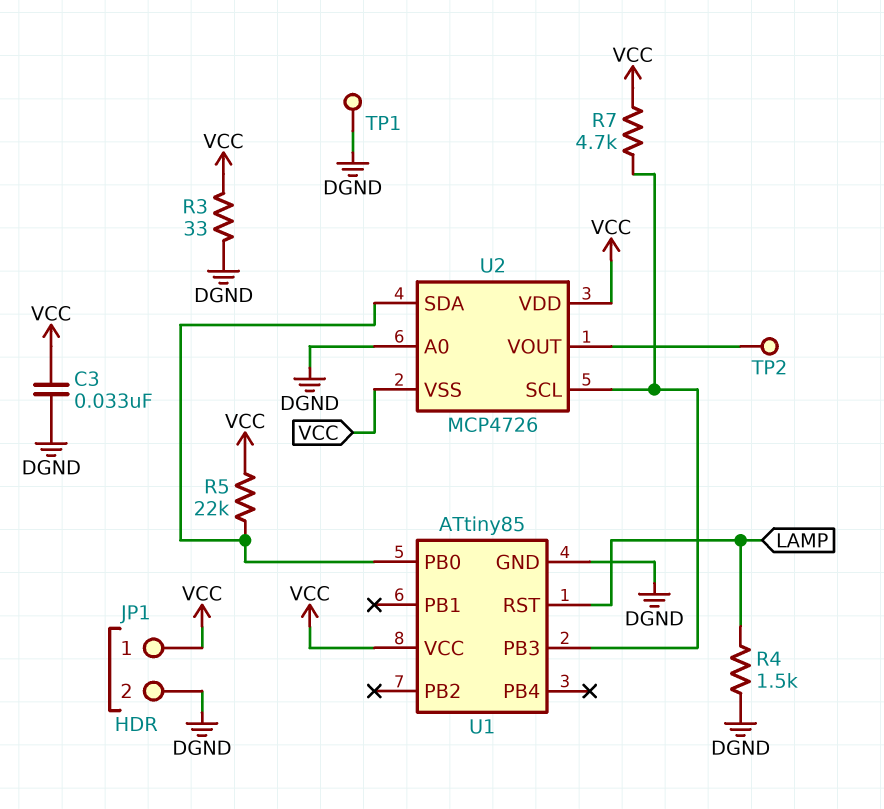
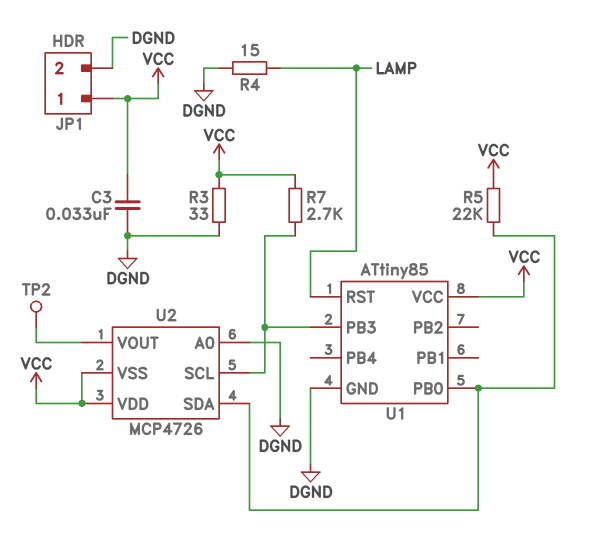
R4: 1.5k (DGND, LAMP) -> 15 (DGND, LAMP)
R7: 4.7k (U1/PB3, VCC) -> 2.7k (U1/PB3, VCC)
TP1: test point (DGND) -> none

